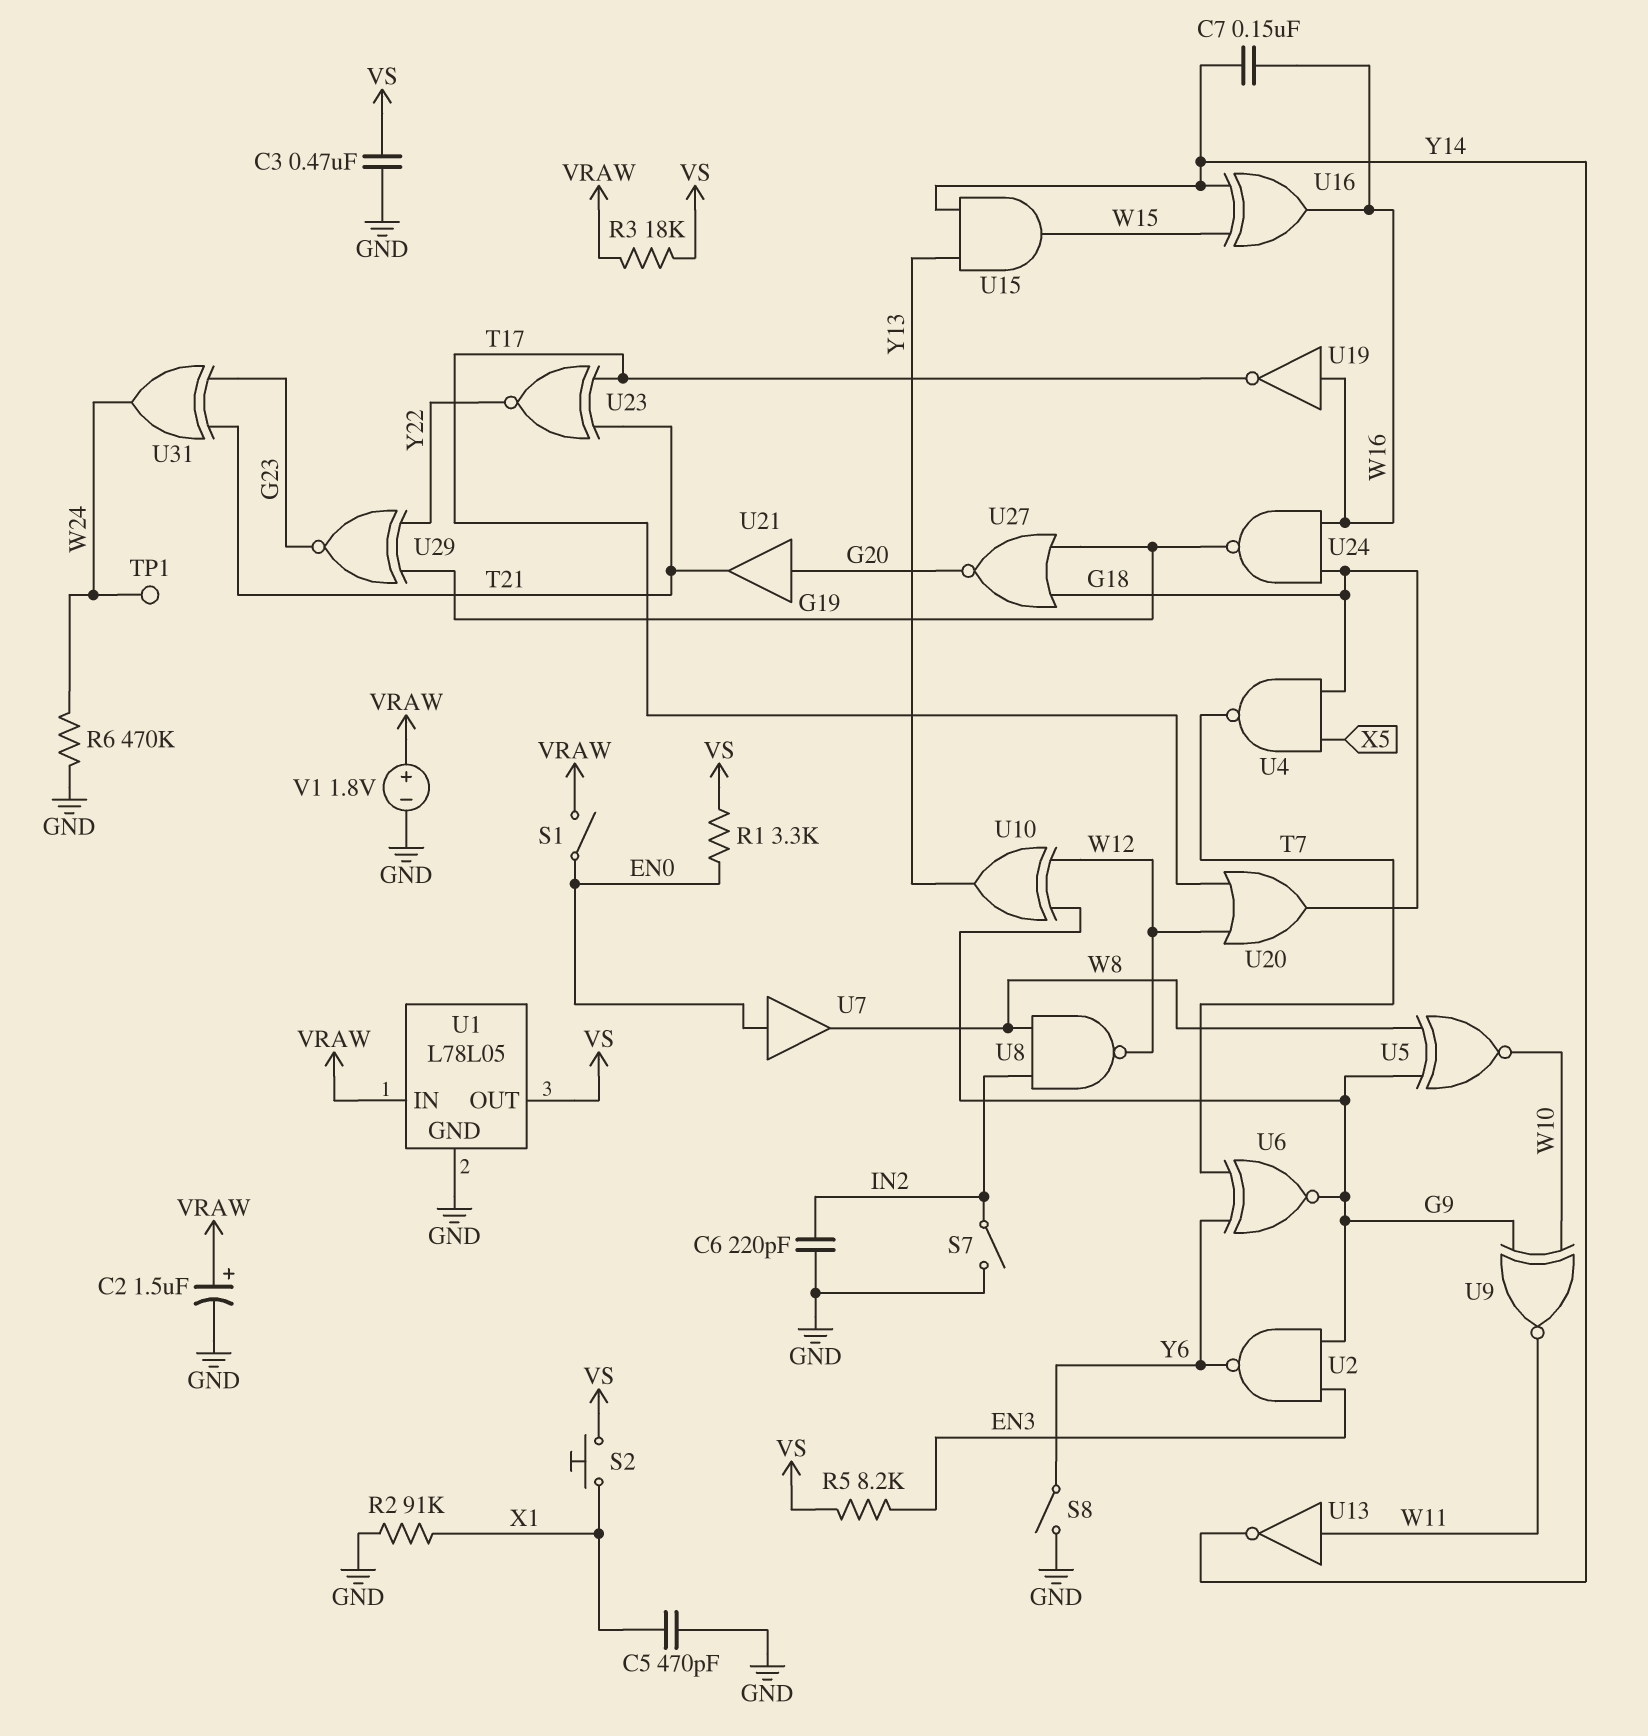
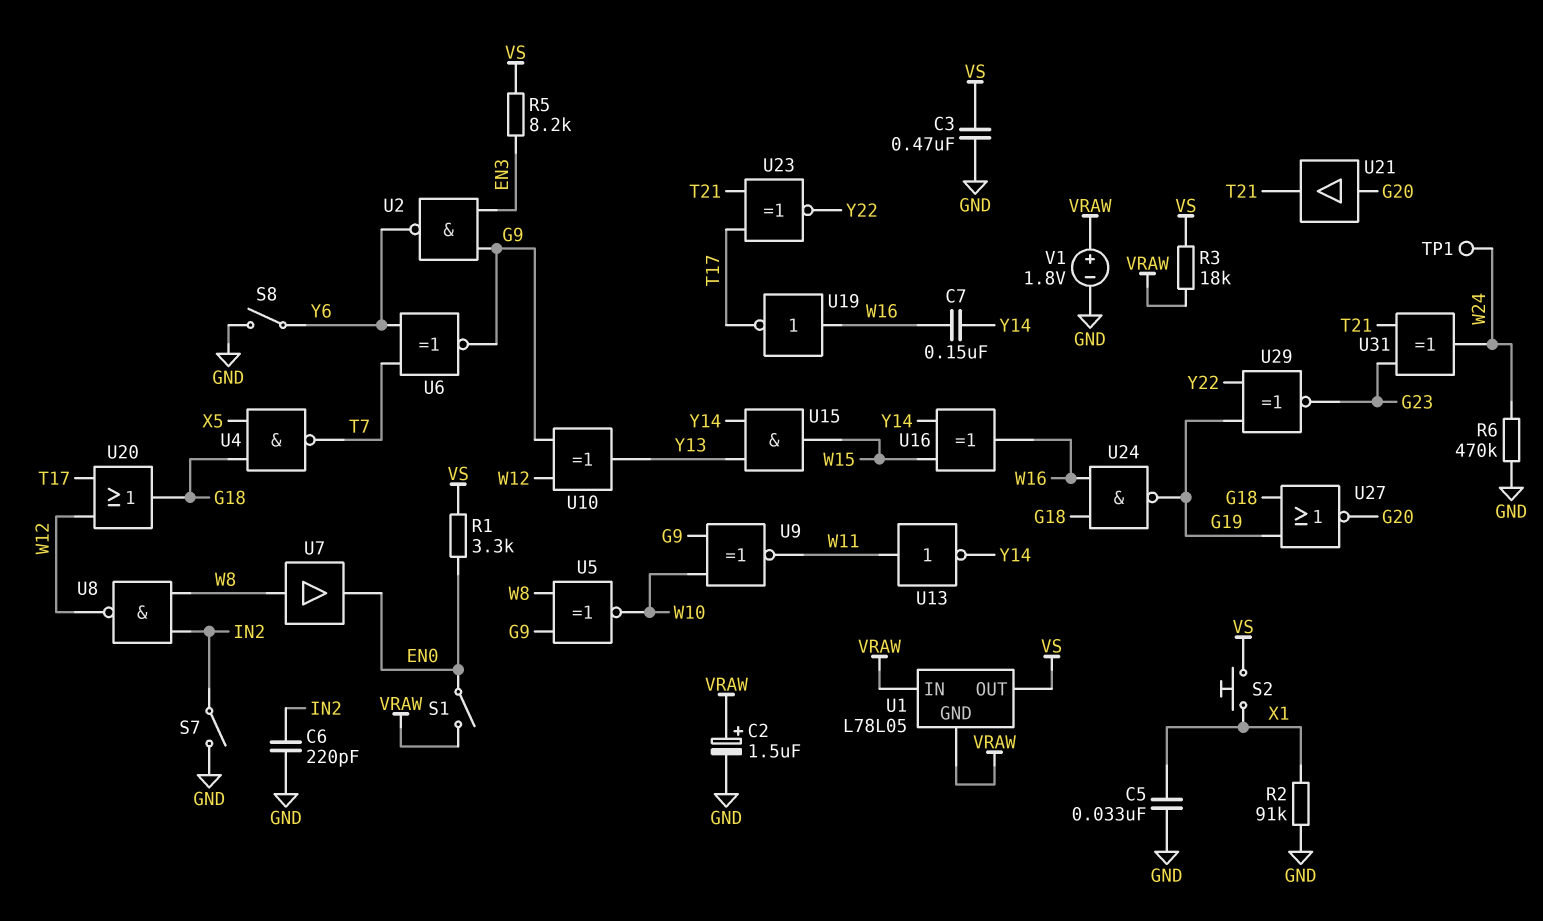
C5: 470pF (GND, X1) -> 33nF (GND, X1)
U1 pin GND: GND -> VRAW
U7: buffer (in EN0, out W8) -> buffer (in W8, out EN0)

